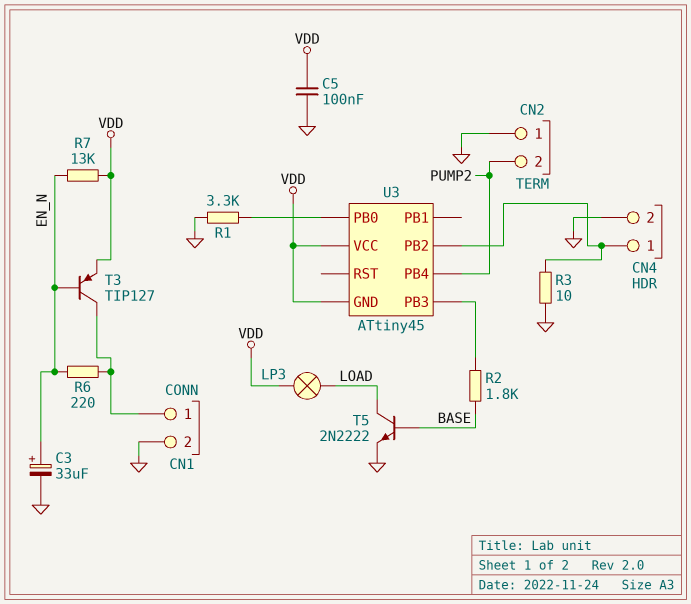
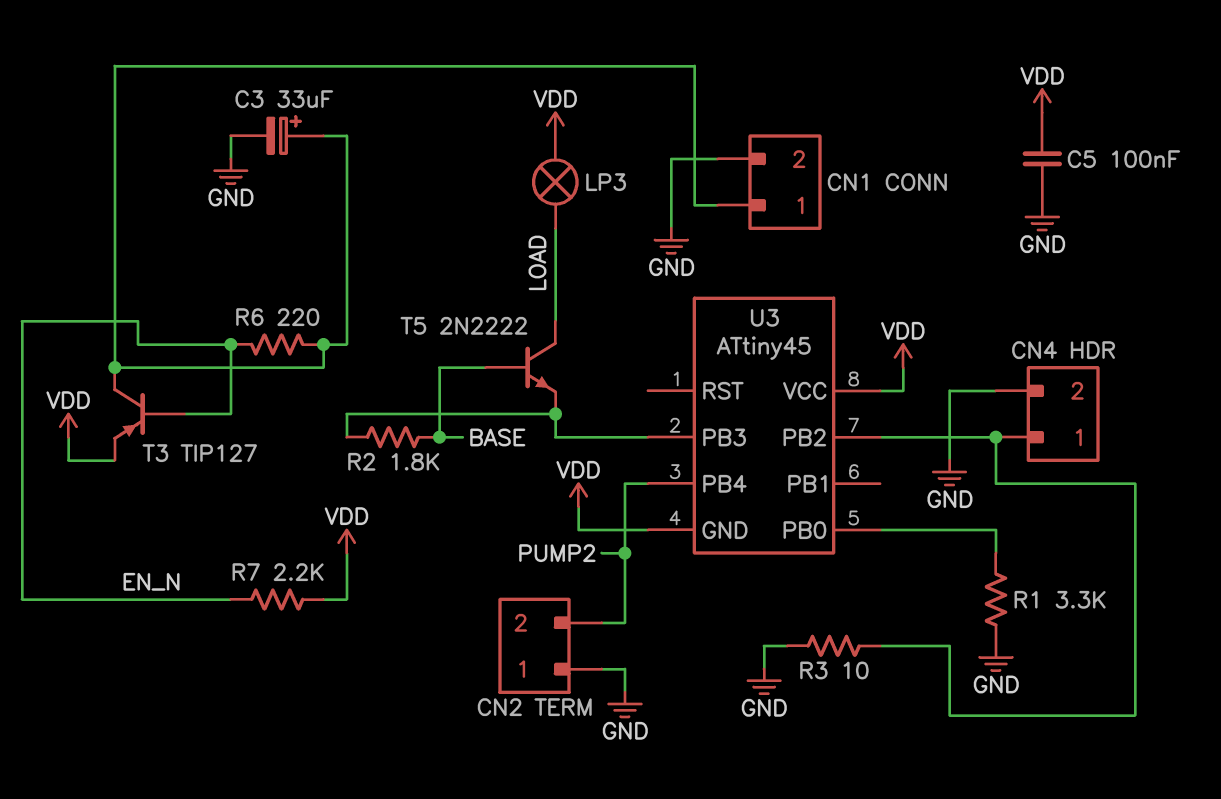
C3: 33uF (plus EN_N, minus GND) -> 33uF (plus CN1/1, minus GND)
R7: 13k (EN_N, VDD) -> 2.2k (EN_N, VDD)
T5: NPN 2N2222 (B BASE, C LOAD, E GND) -> NPN 2N2222 (B BASE, C LOAD, E U3/PB3)

